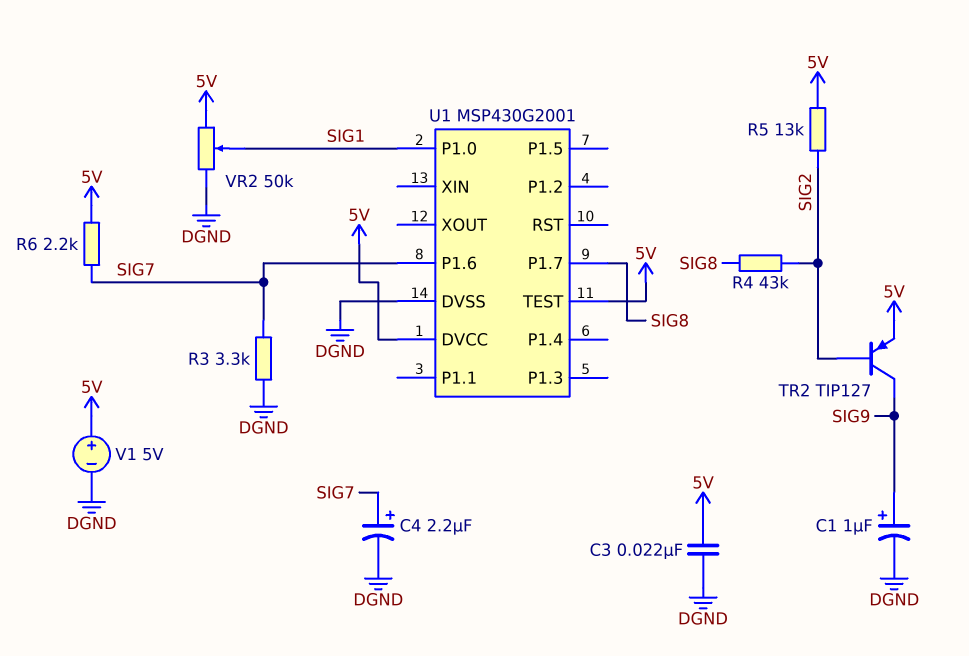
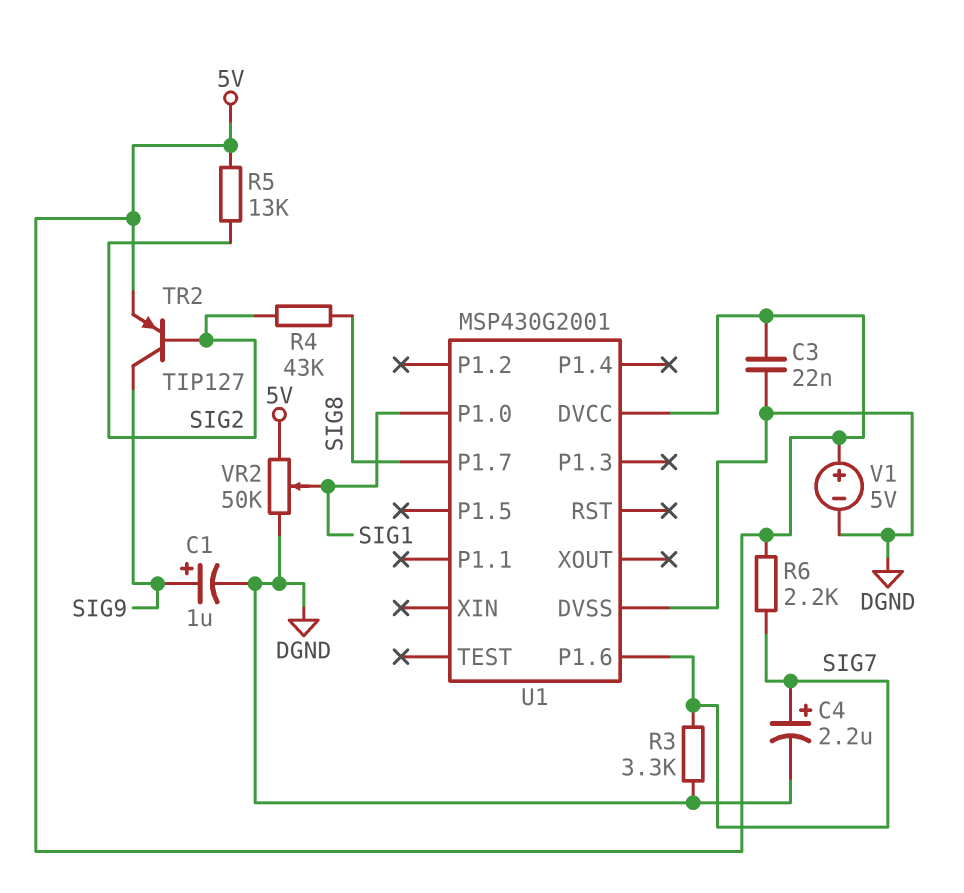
U1 pin TEST: 5V -> none

